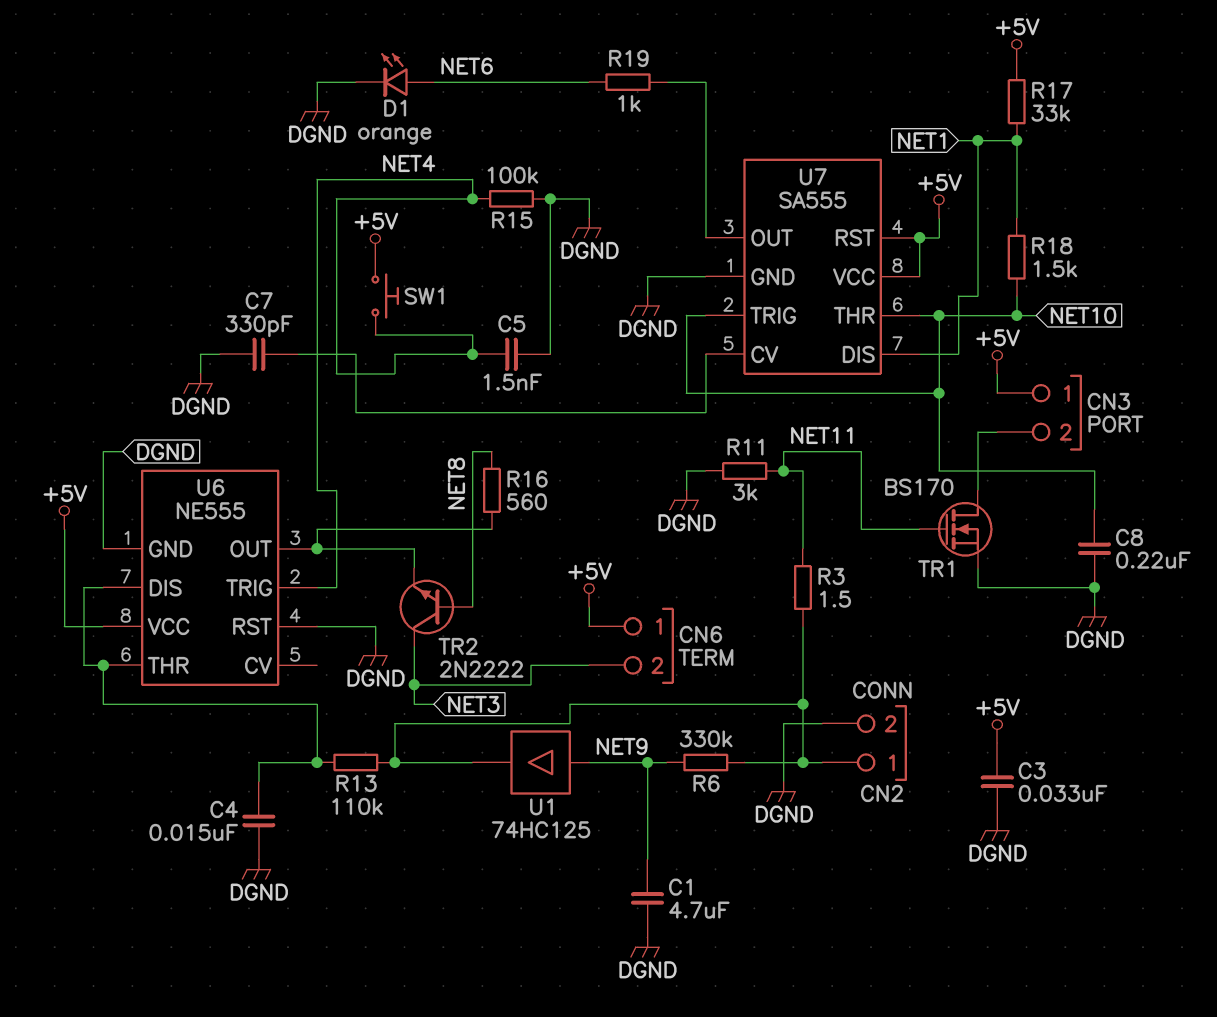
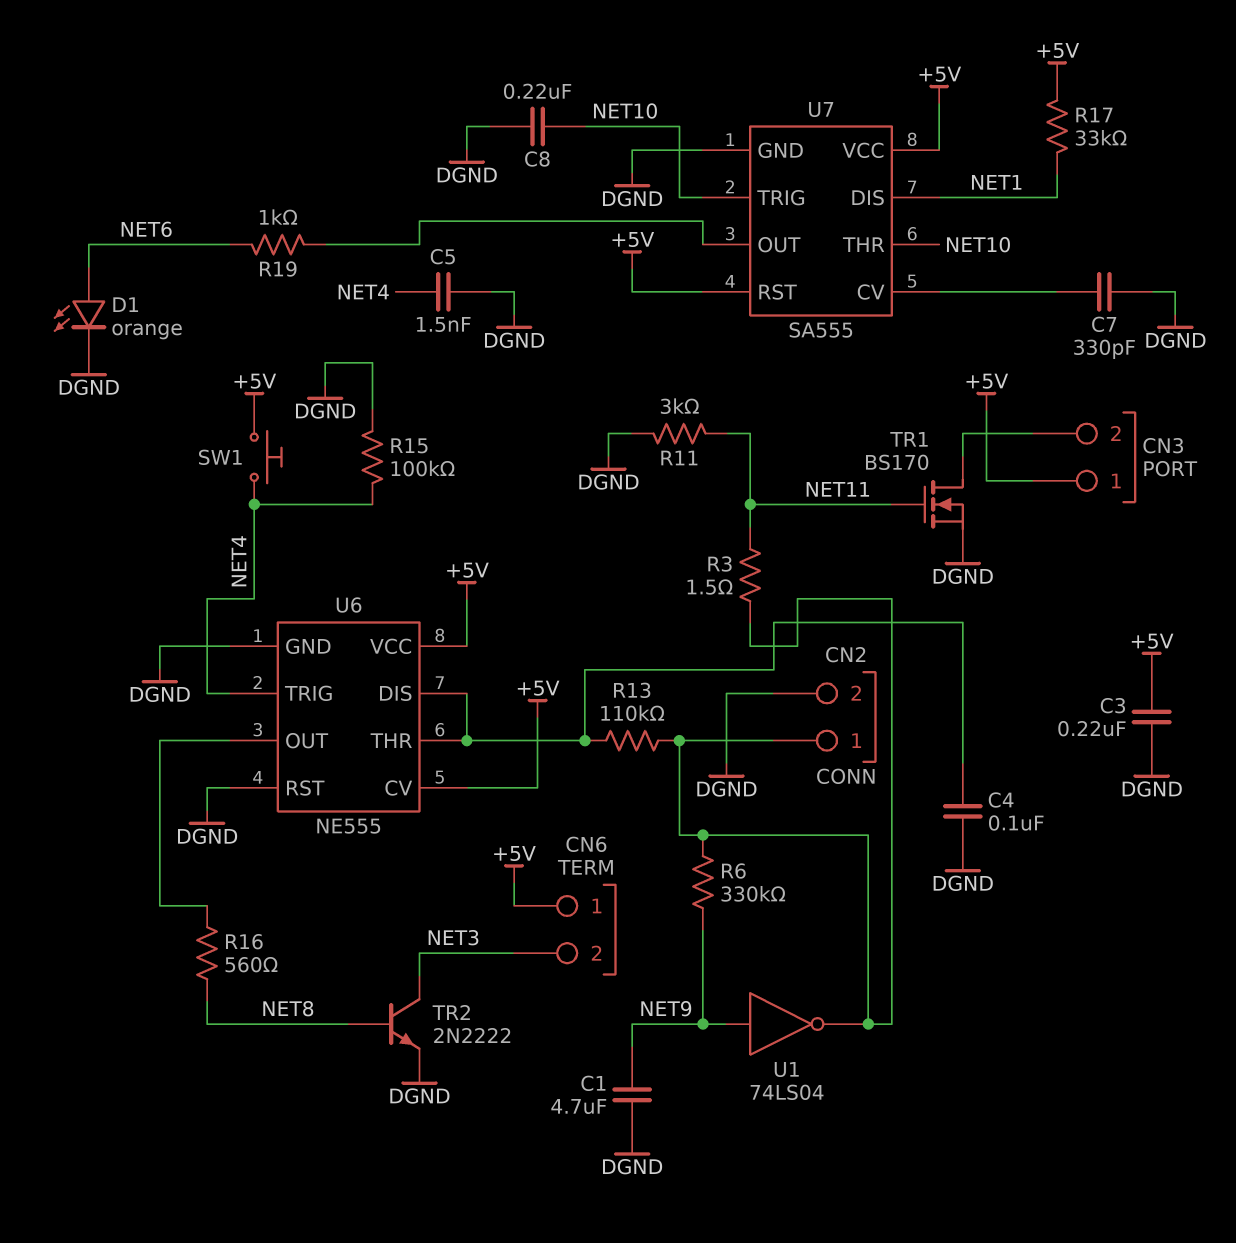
C3: 33nF (+5V, DGND) -> 220nF (+5V, DGND)
C4: 15nF (DGND, U6/DIS) -> 100nF (DGND, U6/DIS)
R18: 1.5k (NET1, NET10) -> none
TR2: NPN 2N2222 (B NET8, C NET3, E U6/OUT) -> NPN 2N2222 (B NET8, C NET3, E DGND)
U1: buffer 74HC125 (in NET9, out CN2/1) -> NOT 74LS04 (in NET9, out CN2/1)
U6 pin CV: none -> +5V

